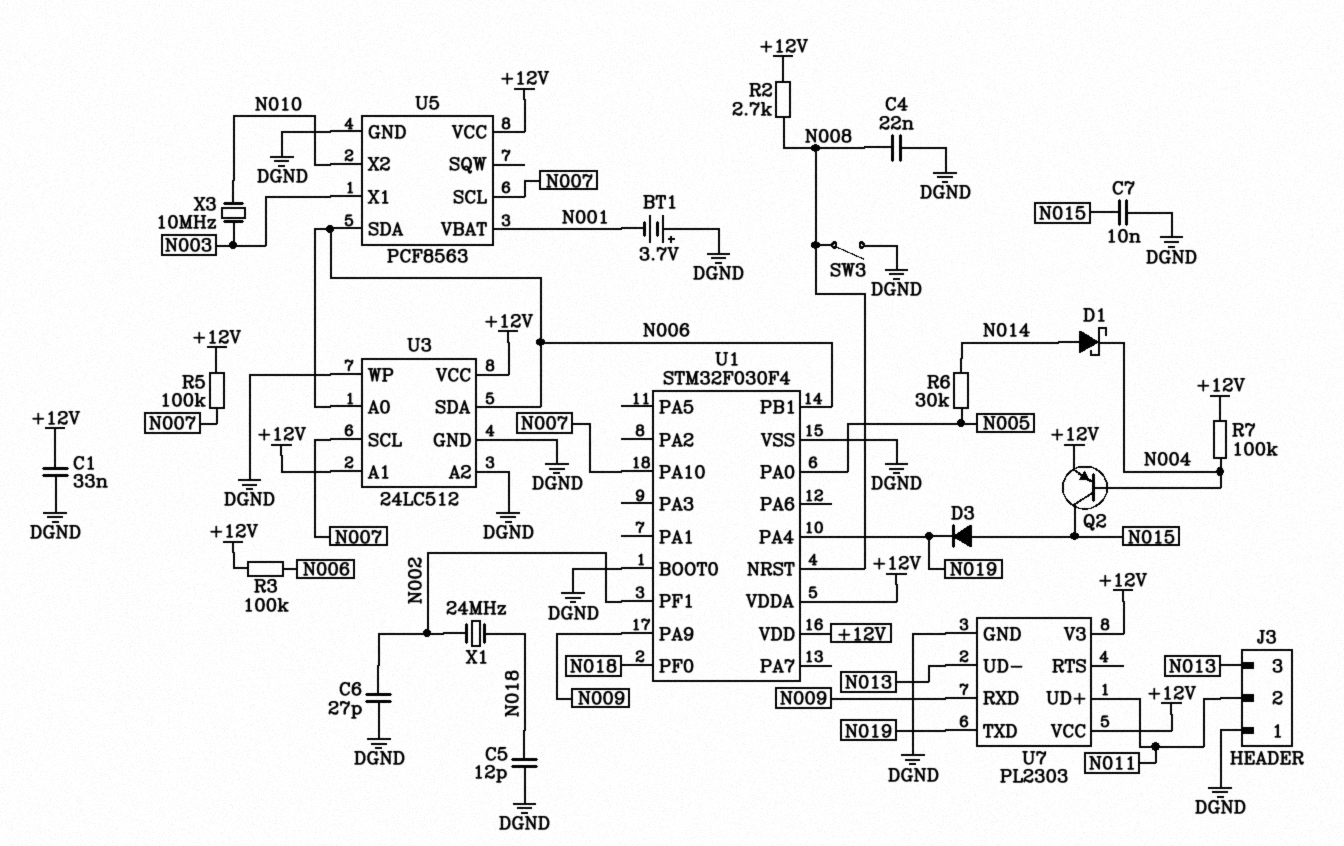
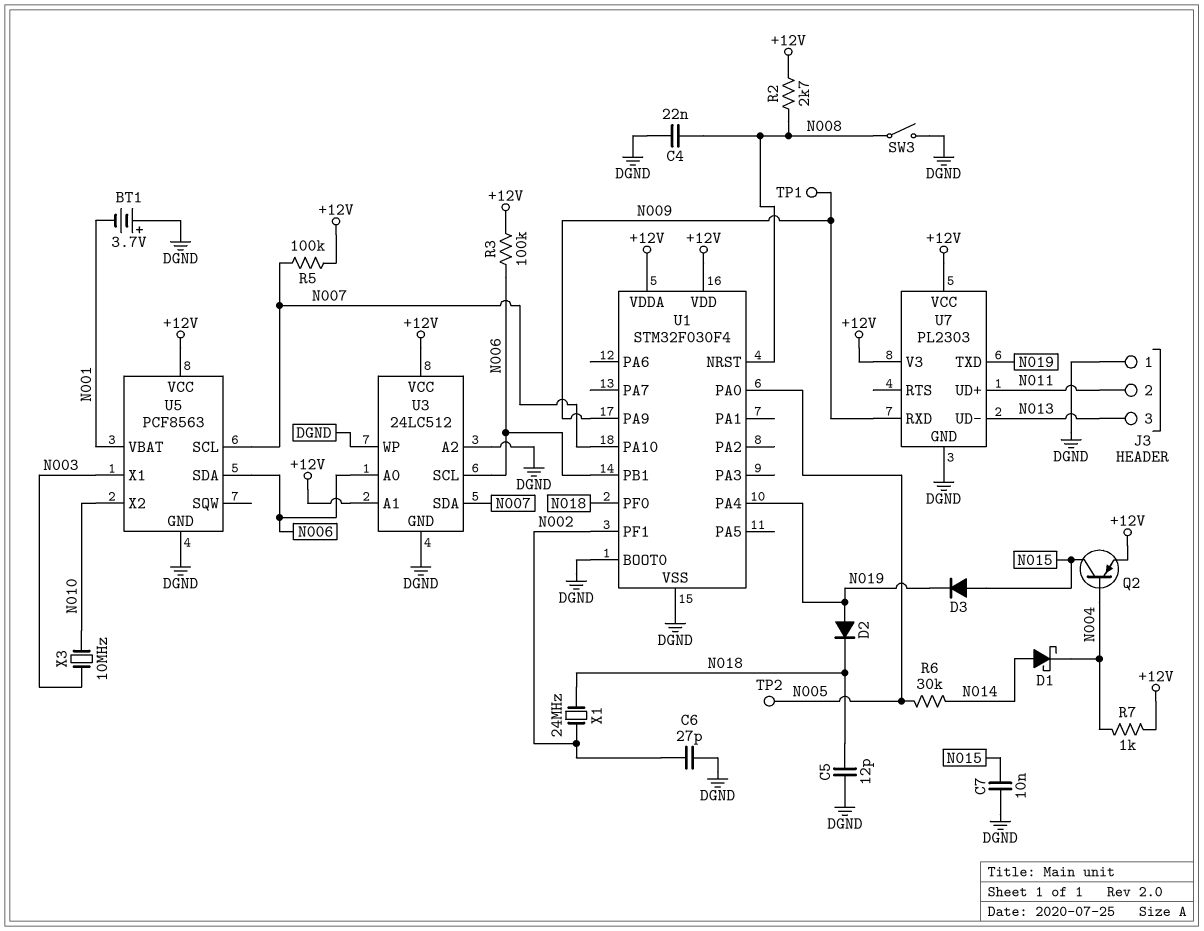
C1: 33nF (+12V, DGND) -> none
D2: none -> diode (A N019, K N018)
R7: 100k (+12V, N004) -> 1k (+12V, N004)
TP1: none -> test point (N009)
TP2: none -> test point (N005)
U3 pin SCL: N007 -> N006
U3 pin SDA: N006 -> N007

